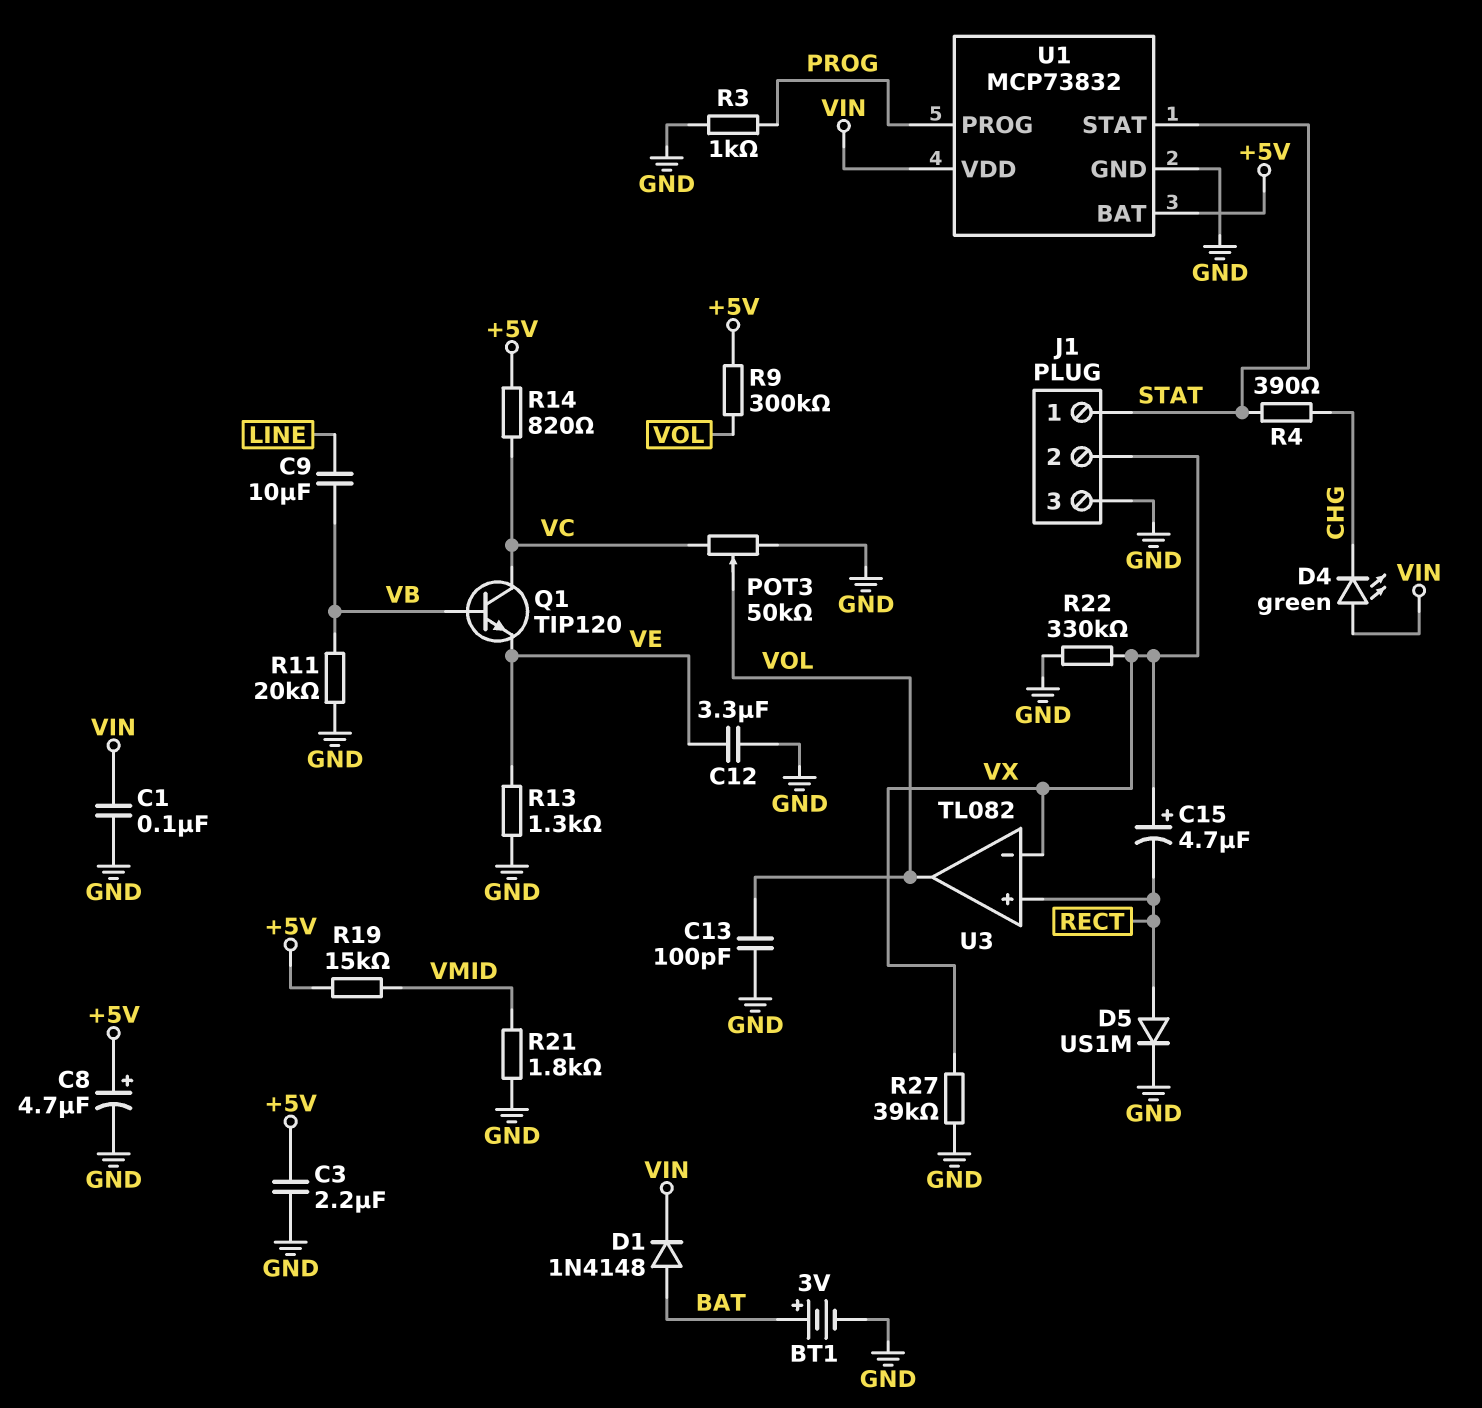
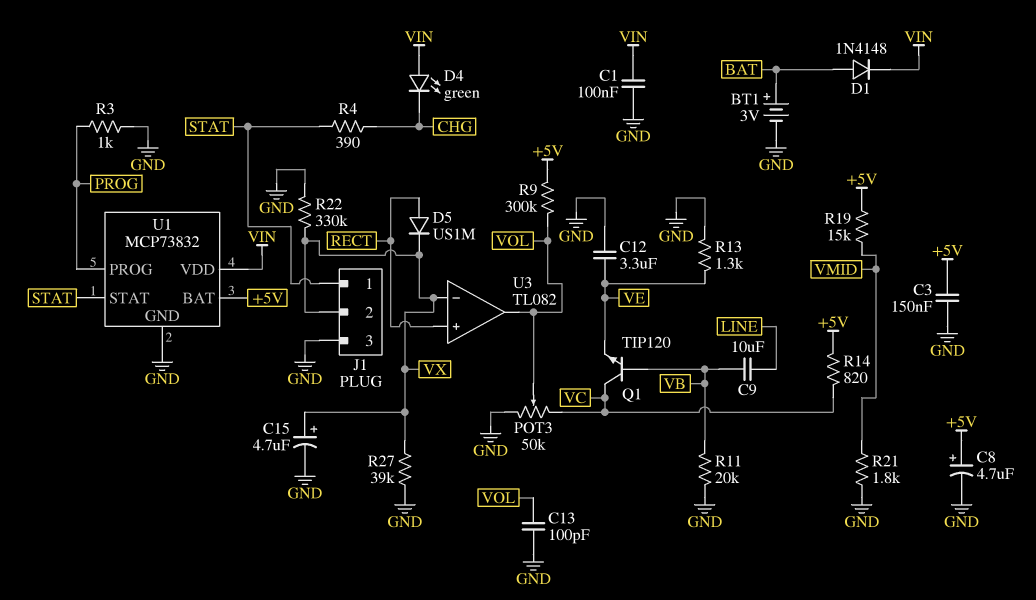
C3: 2.2uF (+5V, GND) -> 150nF (+5V, GND)
C15: 4.7uF (plus VX, minus RECT) -> 4.7uF (plus VX, minus GND)
D5: diode US1M (A RECT, K GND) -> diode US1M (A RECT, K VX)

